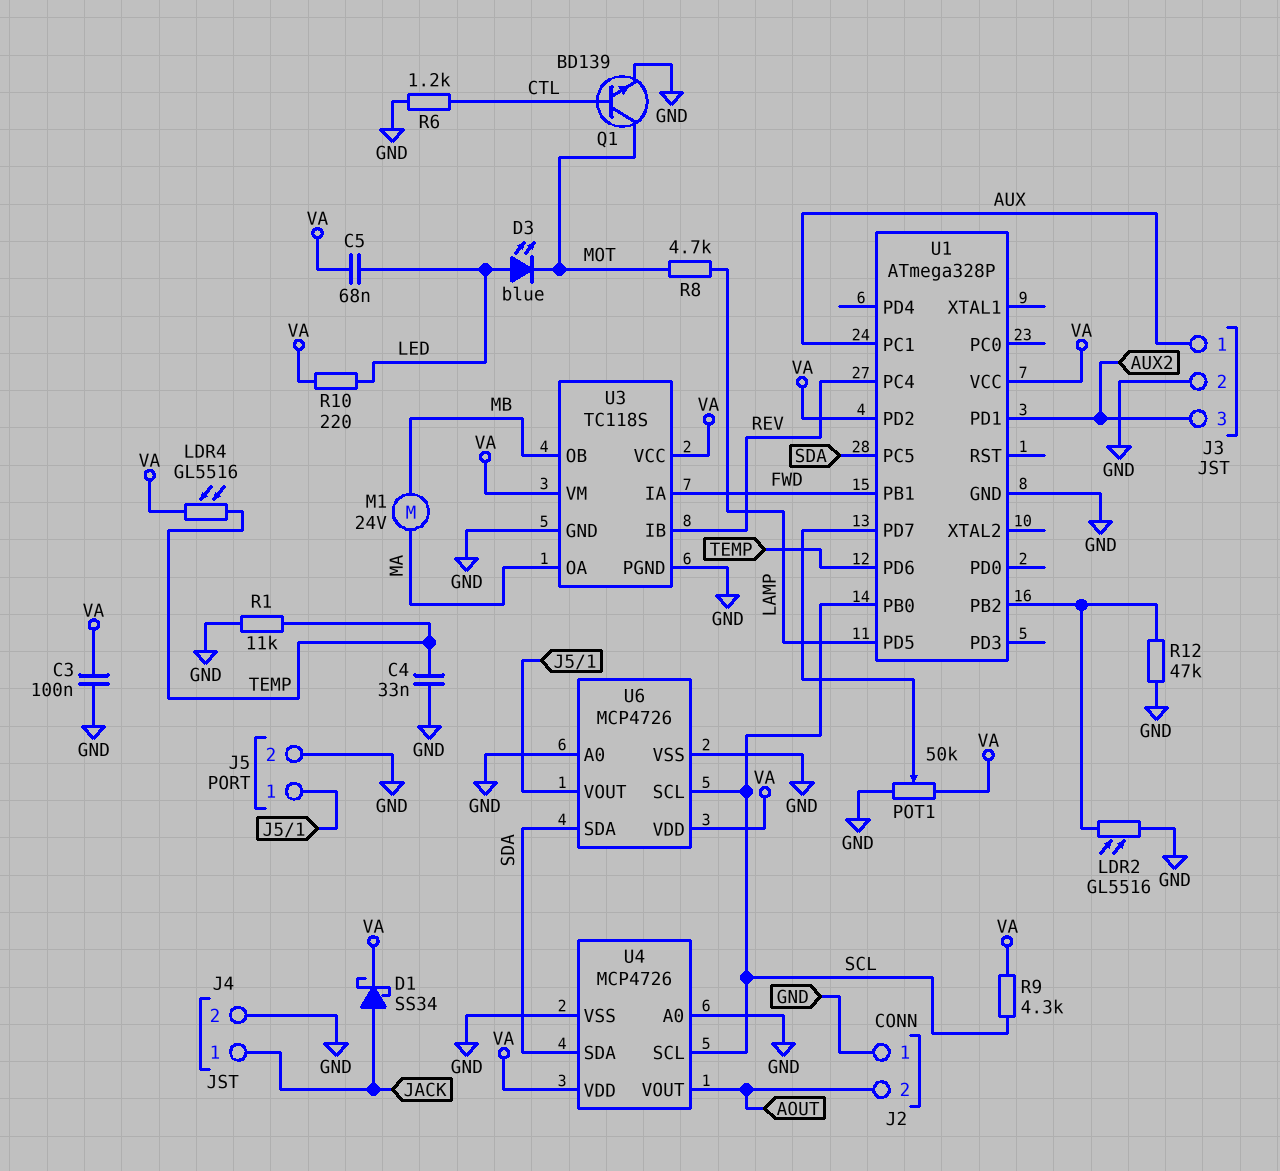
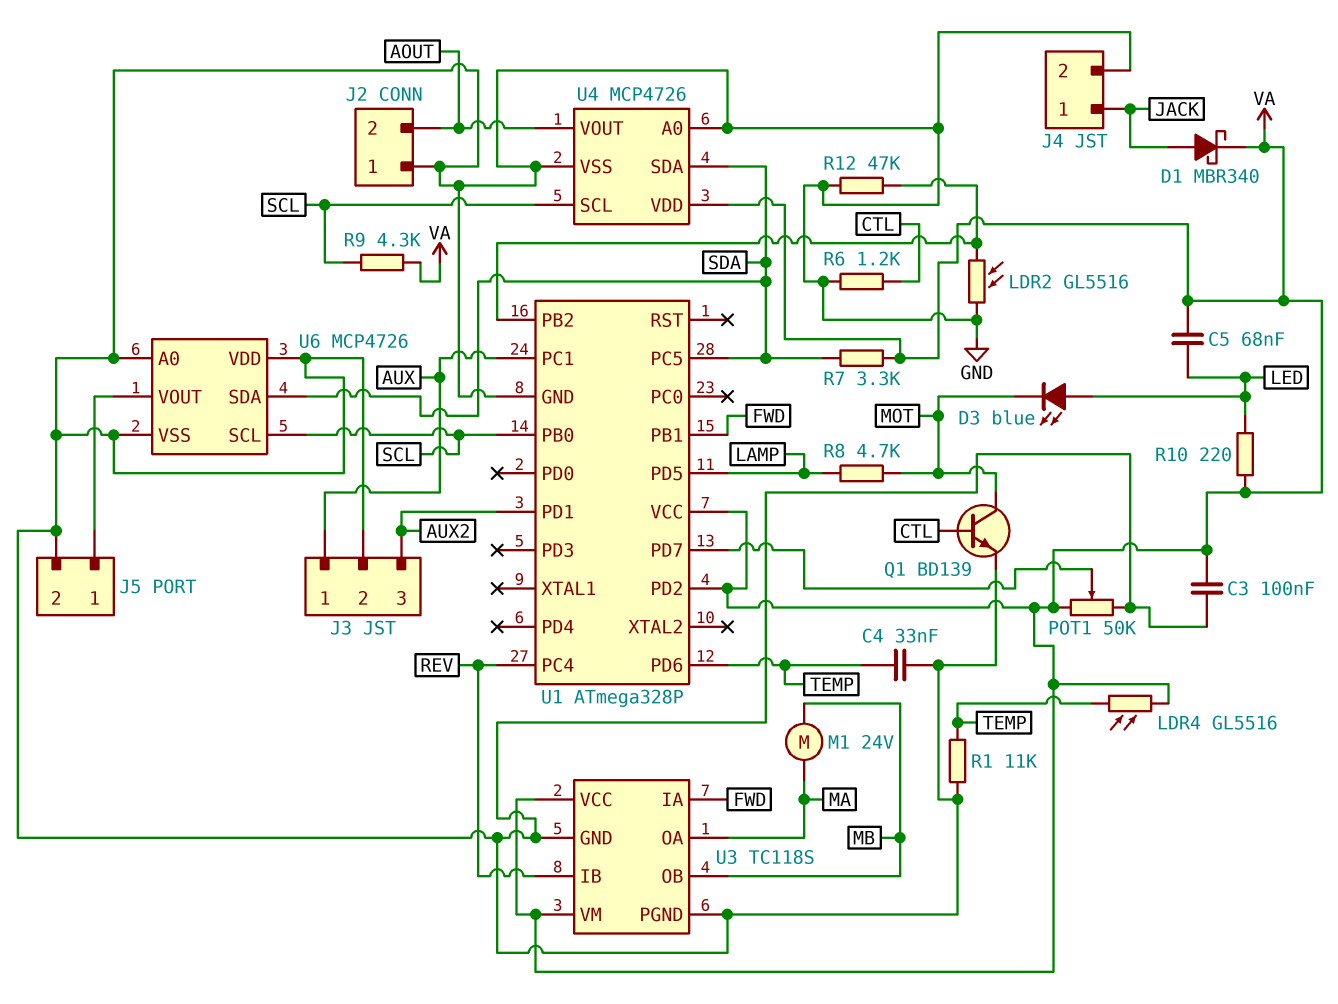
D1: schottky SS34 (A JACK, K VA) -> schottky MBR340 (A JACK, K VA)
R7: none -> 3.3k (SDA, VA)
U6 pin VDD: VA -> GND

